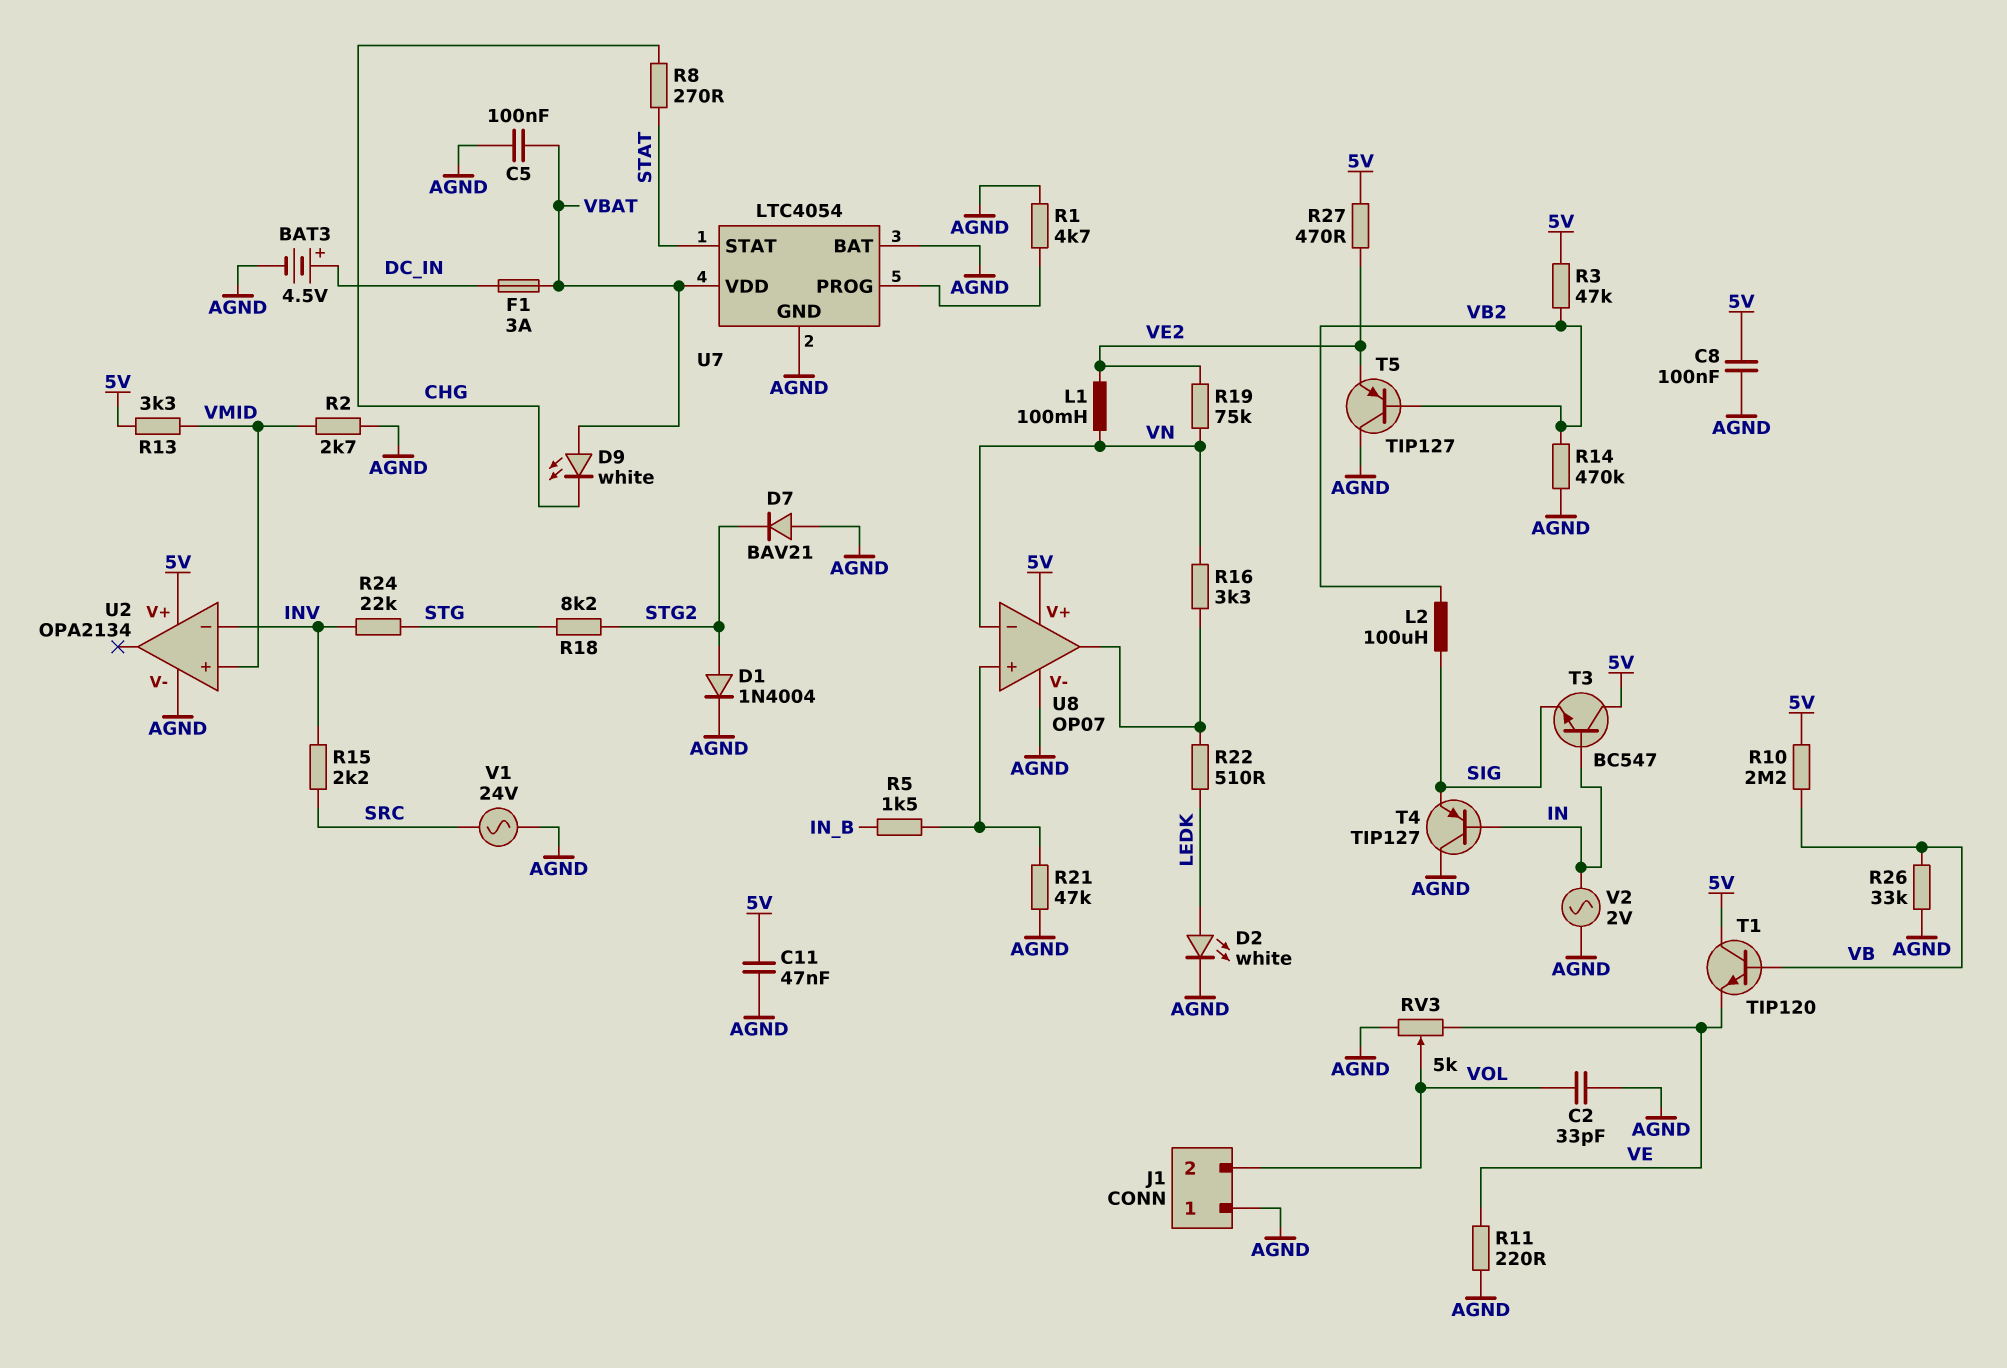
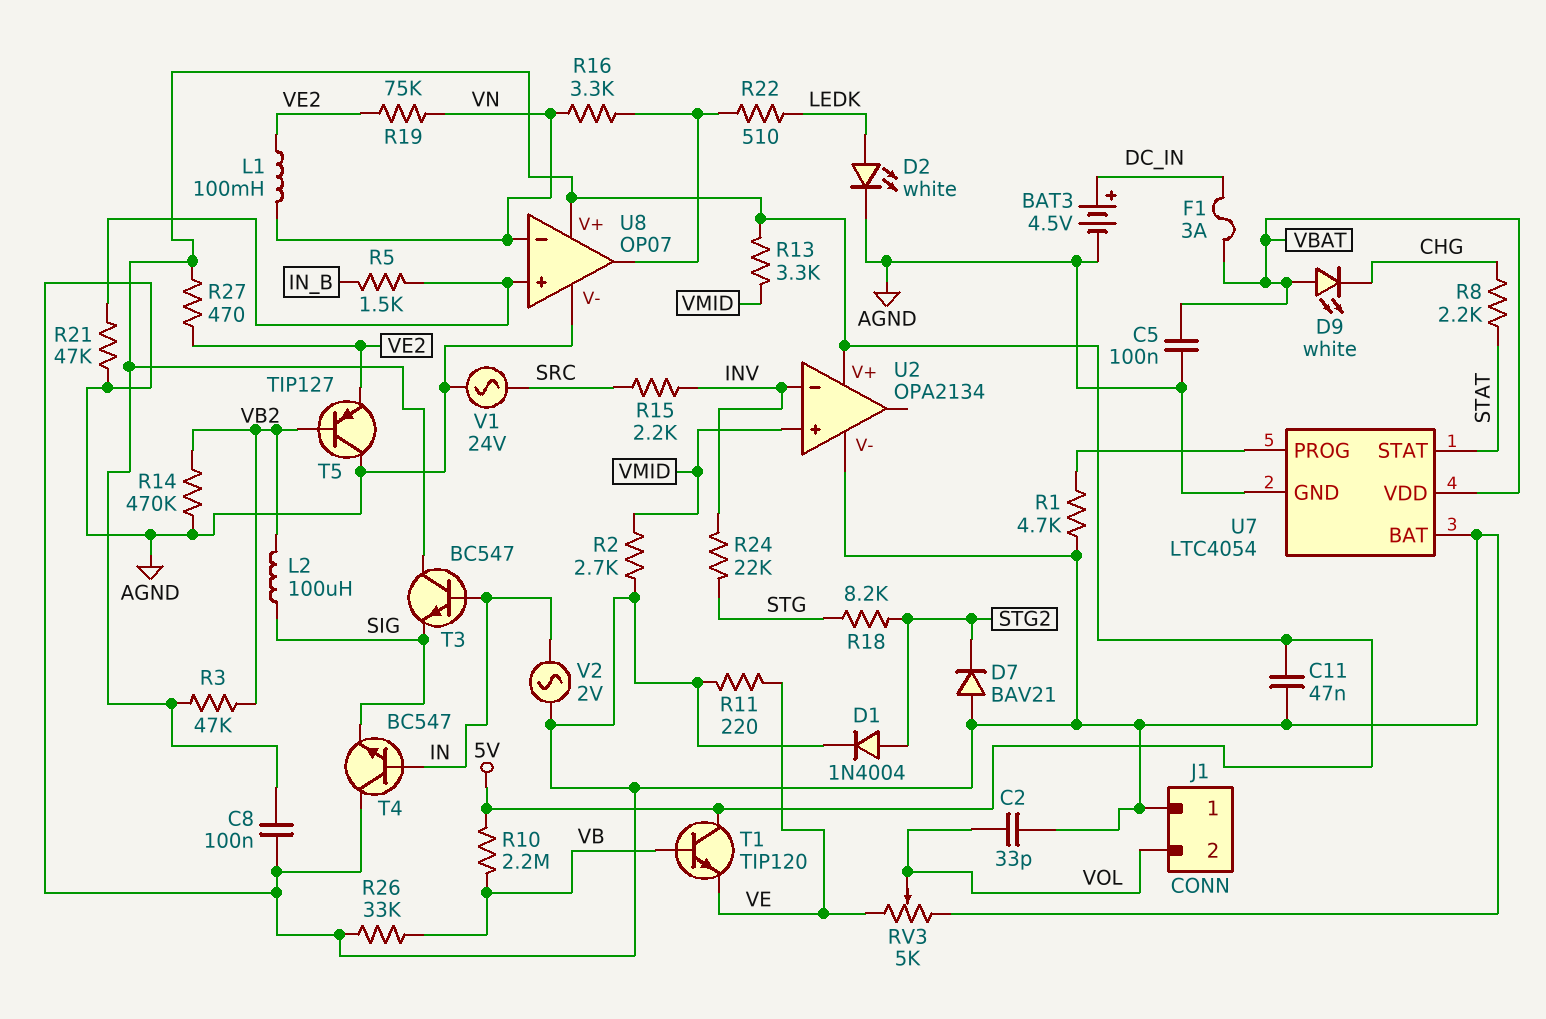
R8: 270 (CHG, STAT) -> 2.2k (CHG, STAT)
T4: PNP TIP127 (B IN, C AGND, E SIG) -> NPN BC547 (B IN, C AGND, E SIG)

